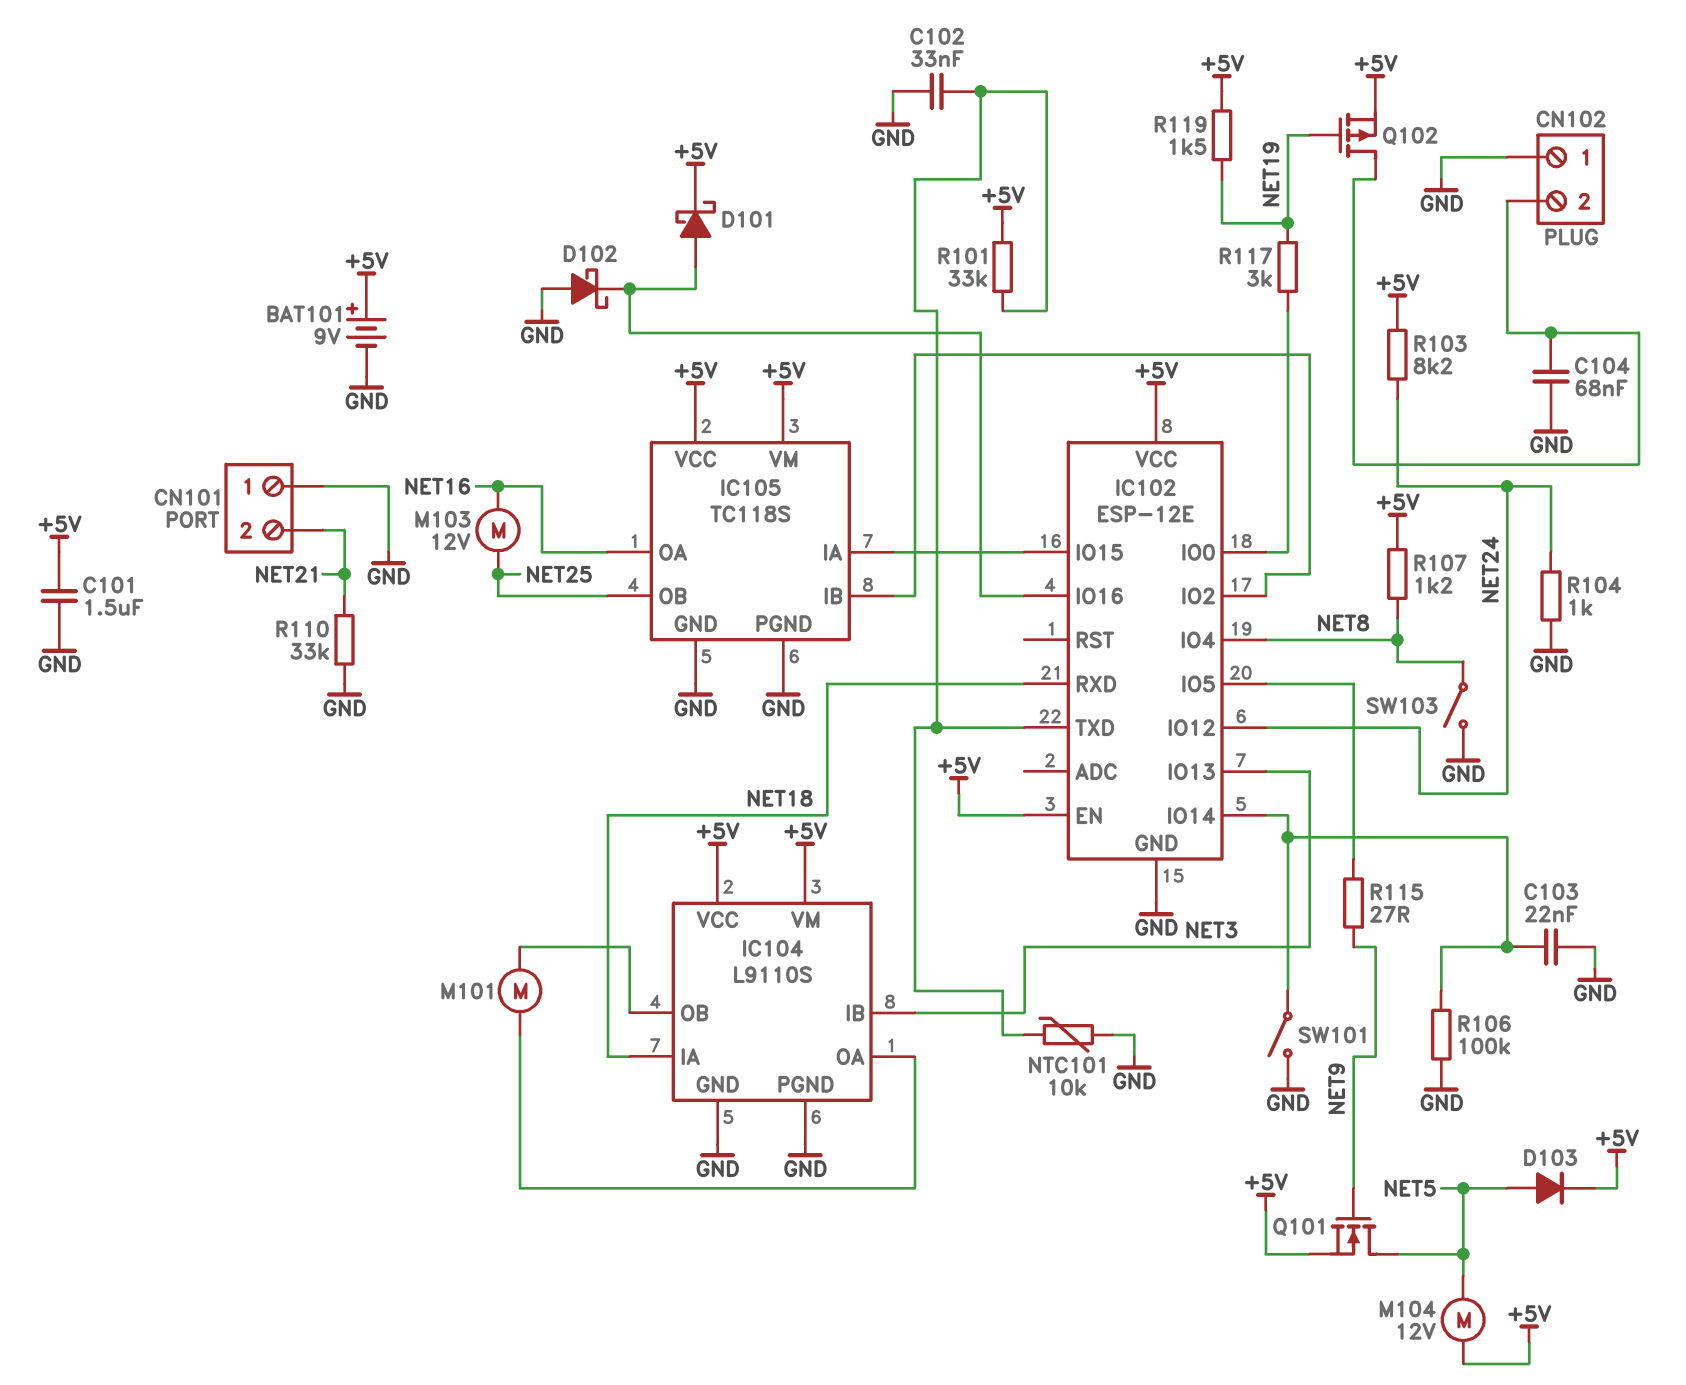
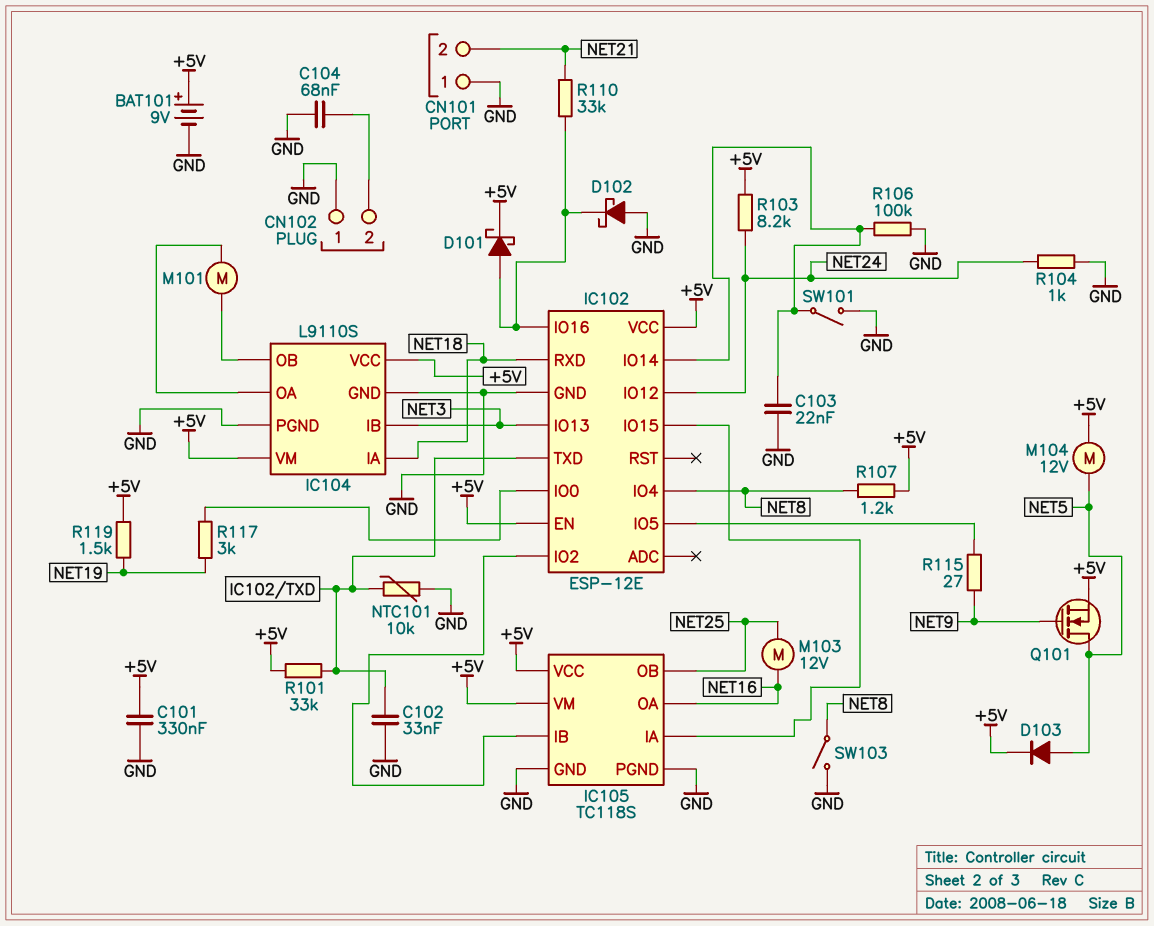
C101: 1.5uF (+5V, GND) -> 330nF (+5V, GND)
Q102: PMOS (G NET19, D CN102/2, S +5V) -> none
R110: 33k (GND, NET21) -> 33k (IC102/IO16, NET21)

